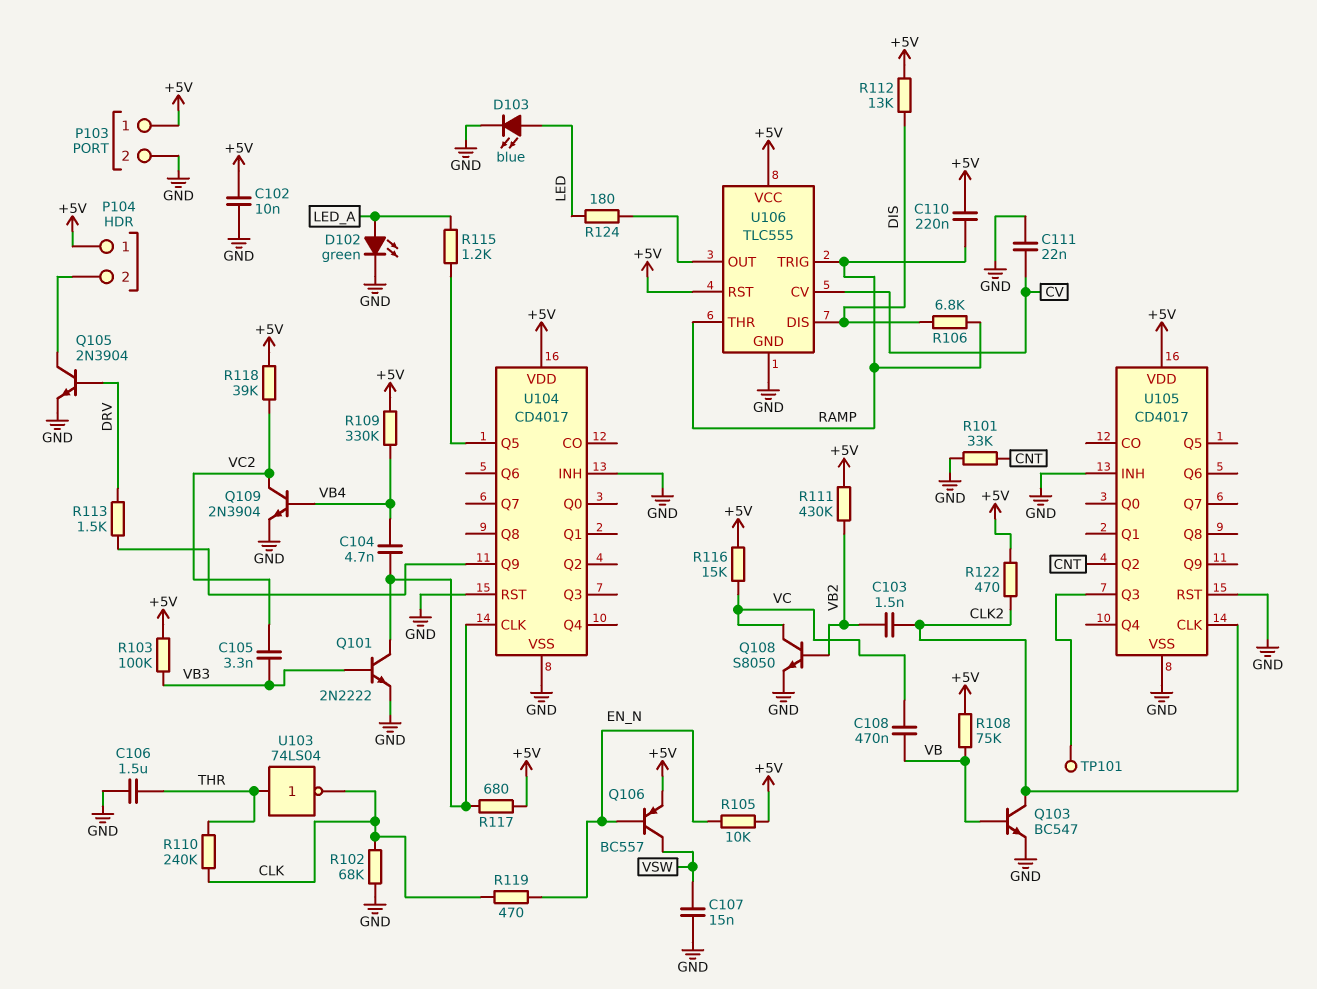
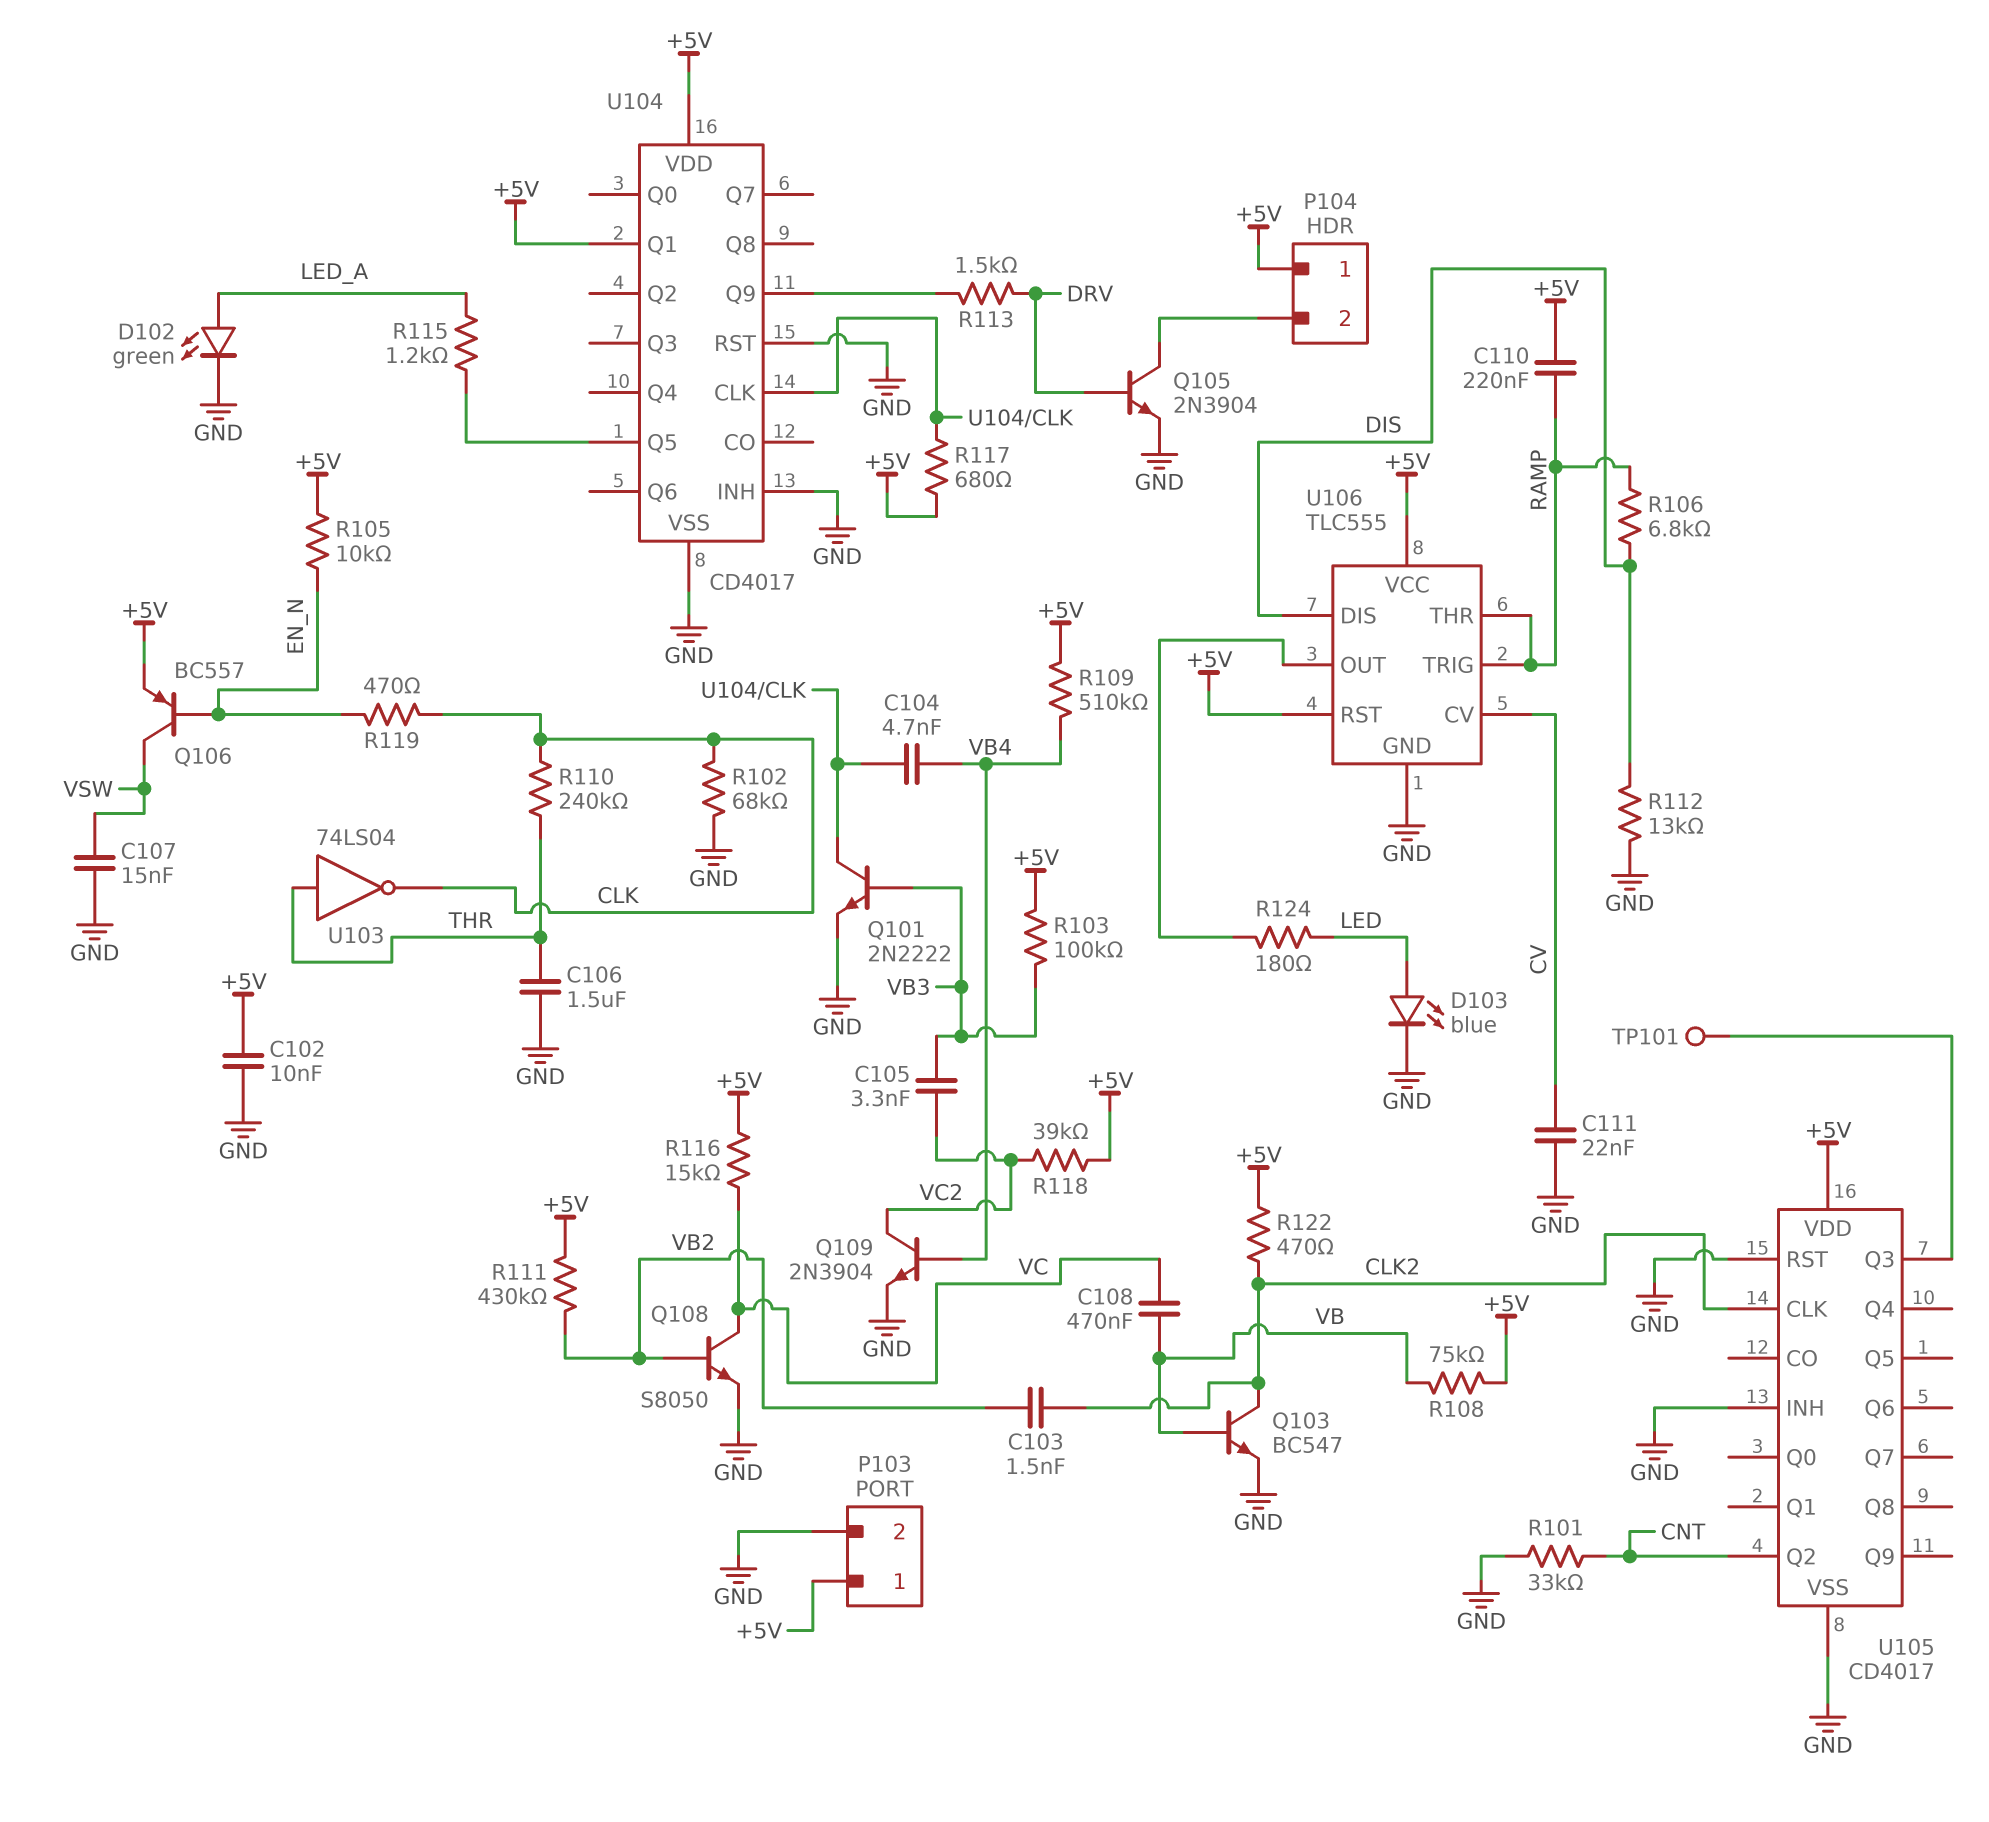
R109: 330k (+5V, VB4) -> 510k (+5V, VB4)
R112: 13k (+5V, DIS) -> 13k (DIS, GND)
U104 pin Q1: none -> +5V

